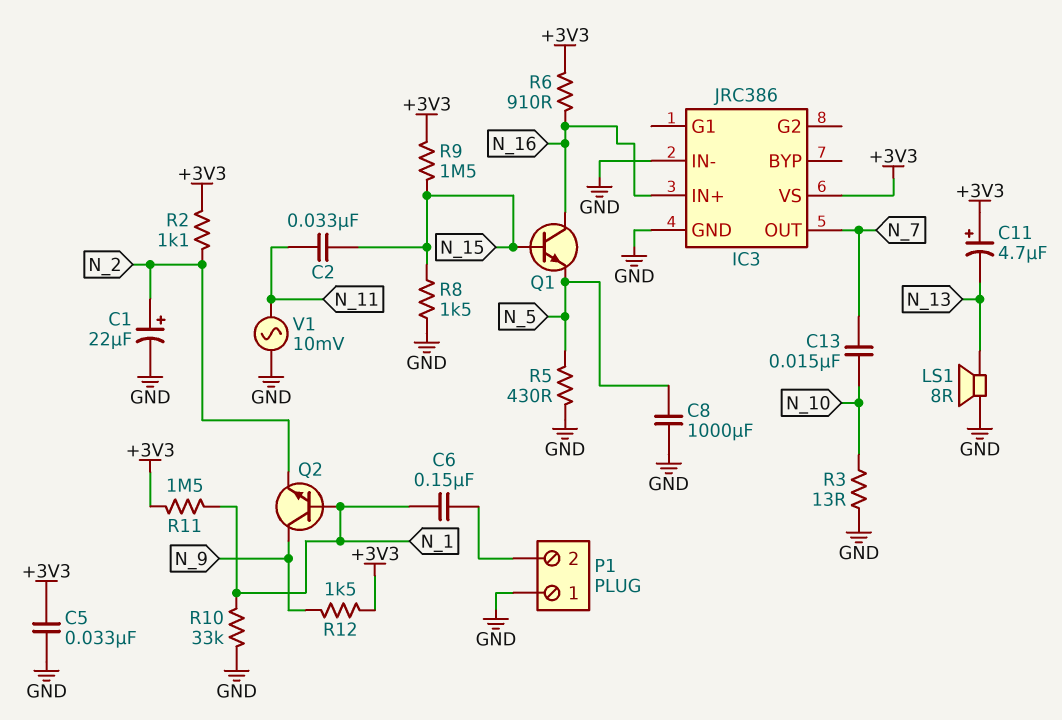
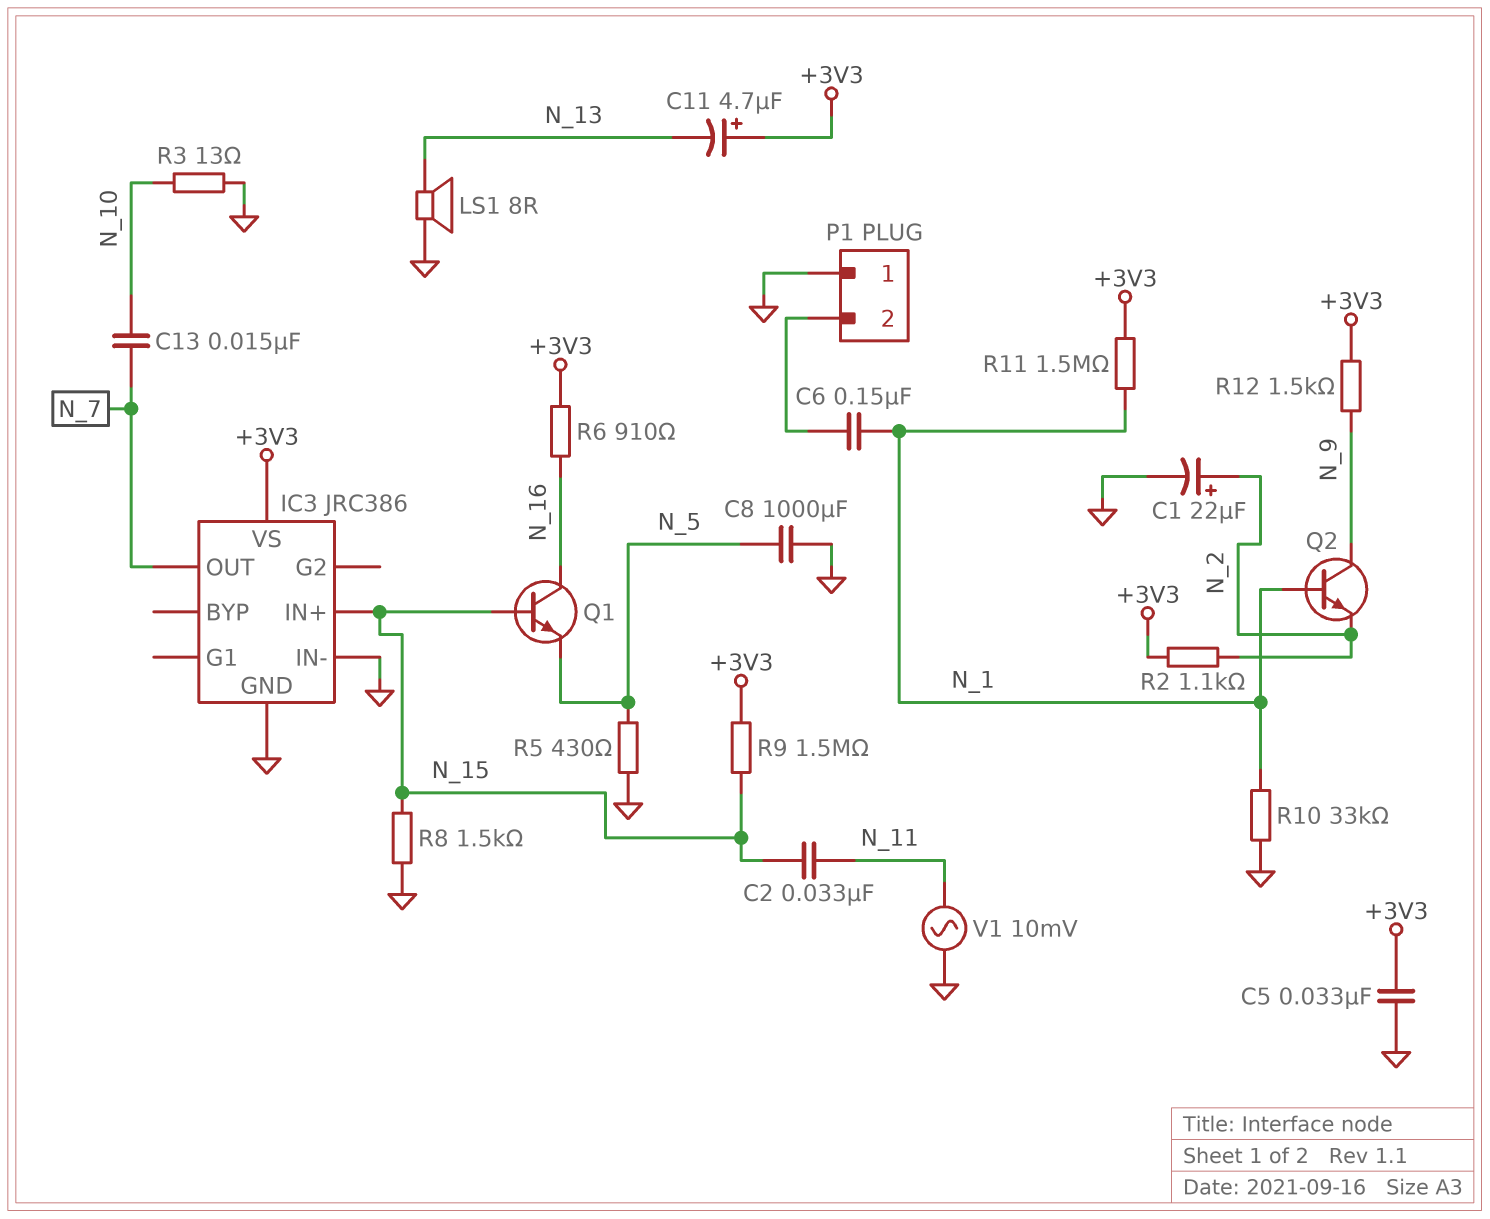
IC3 pin IN+: N_16 -> N_15

